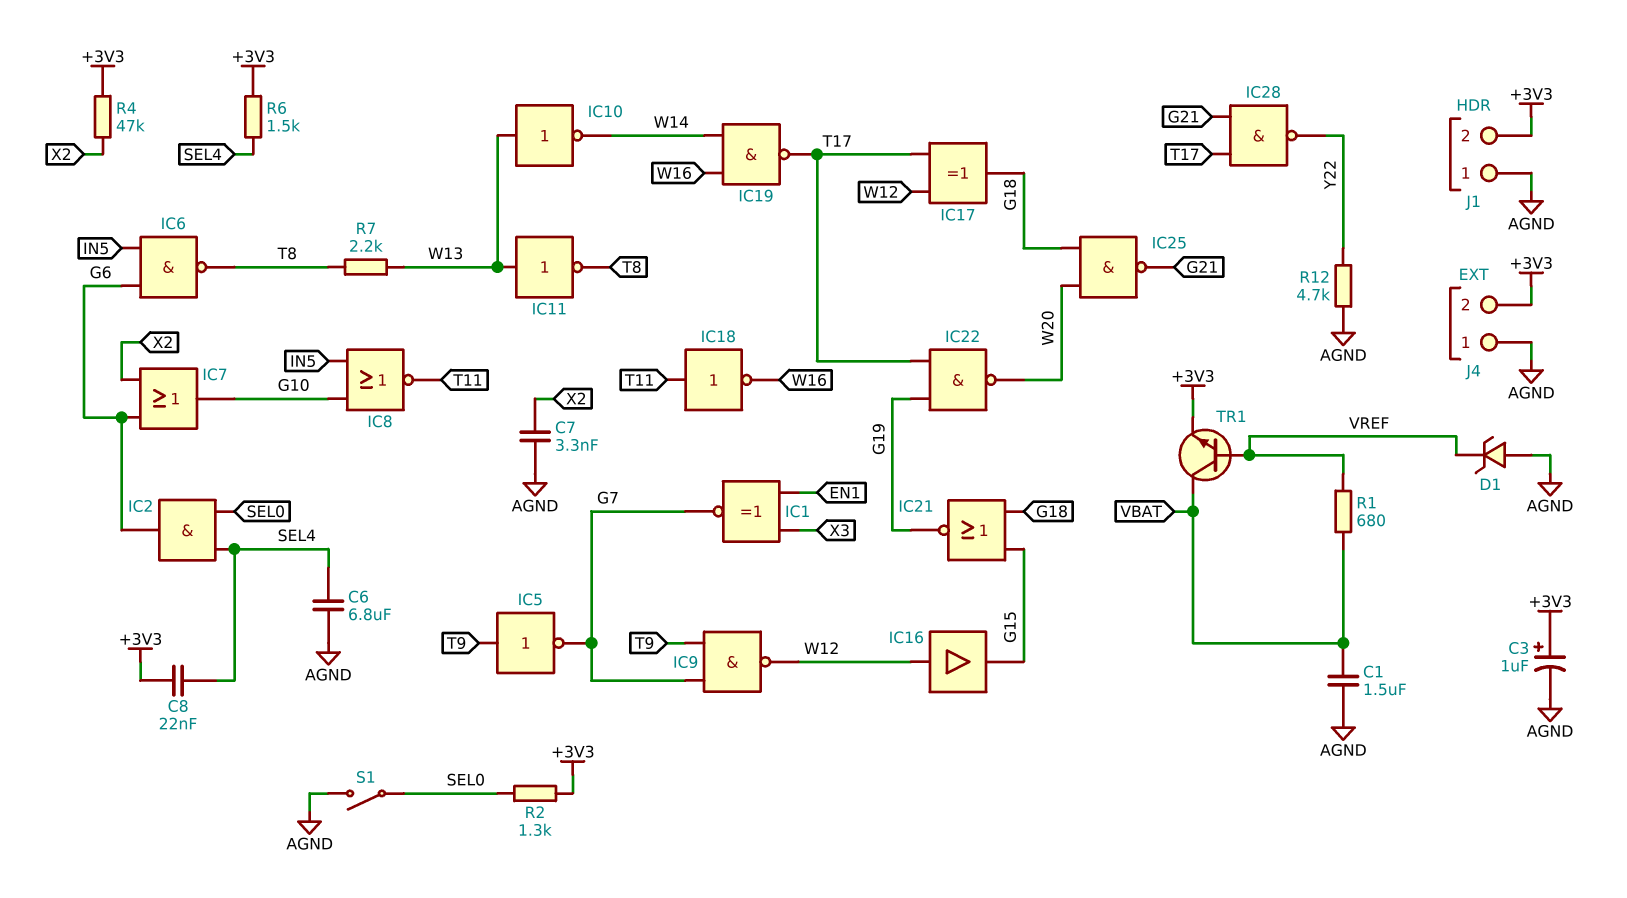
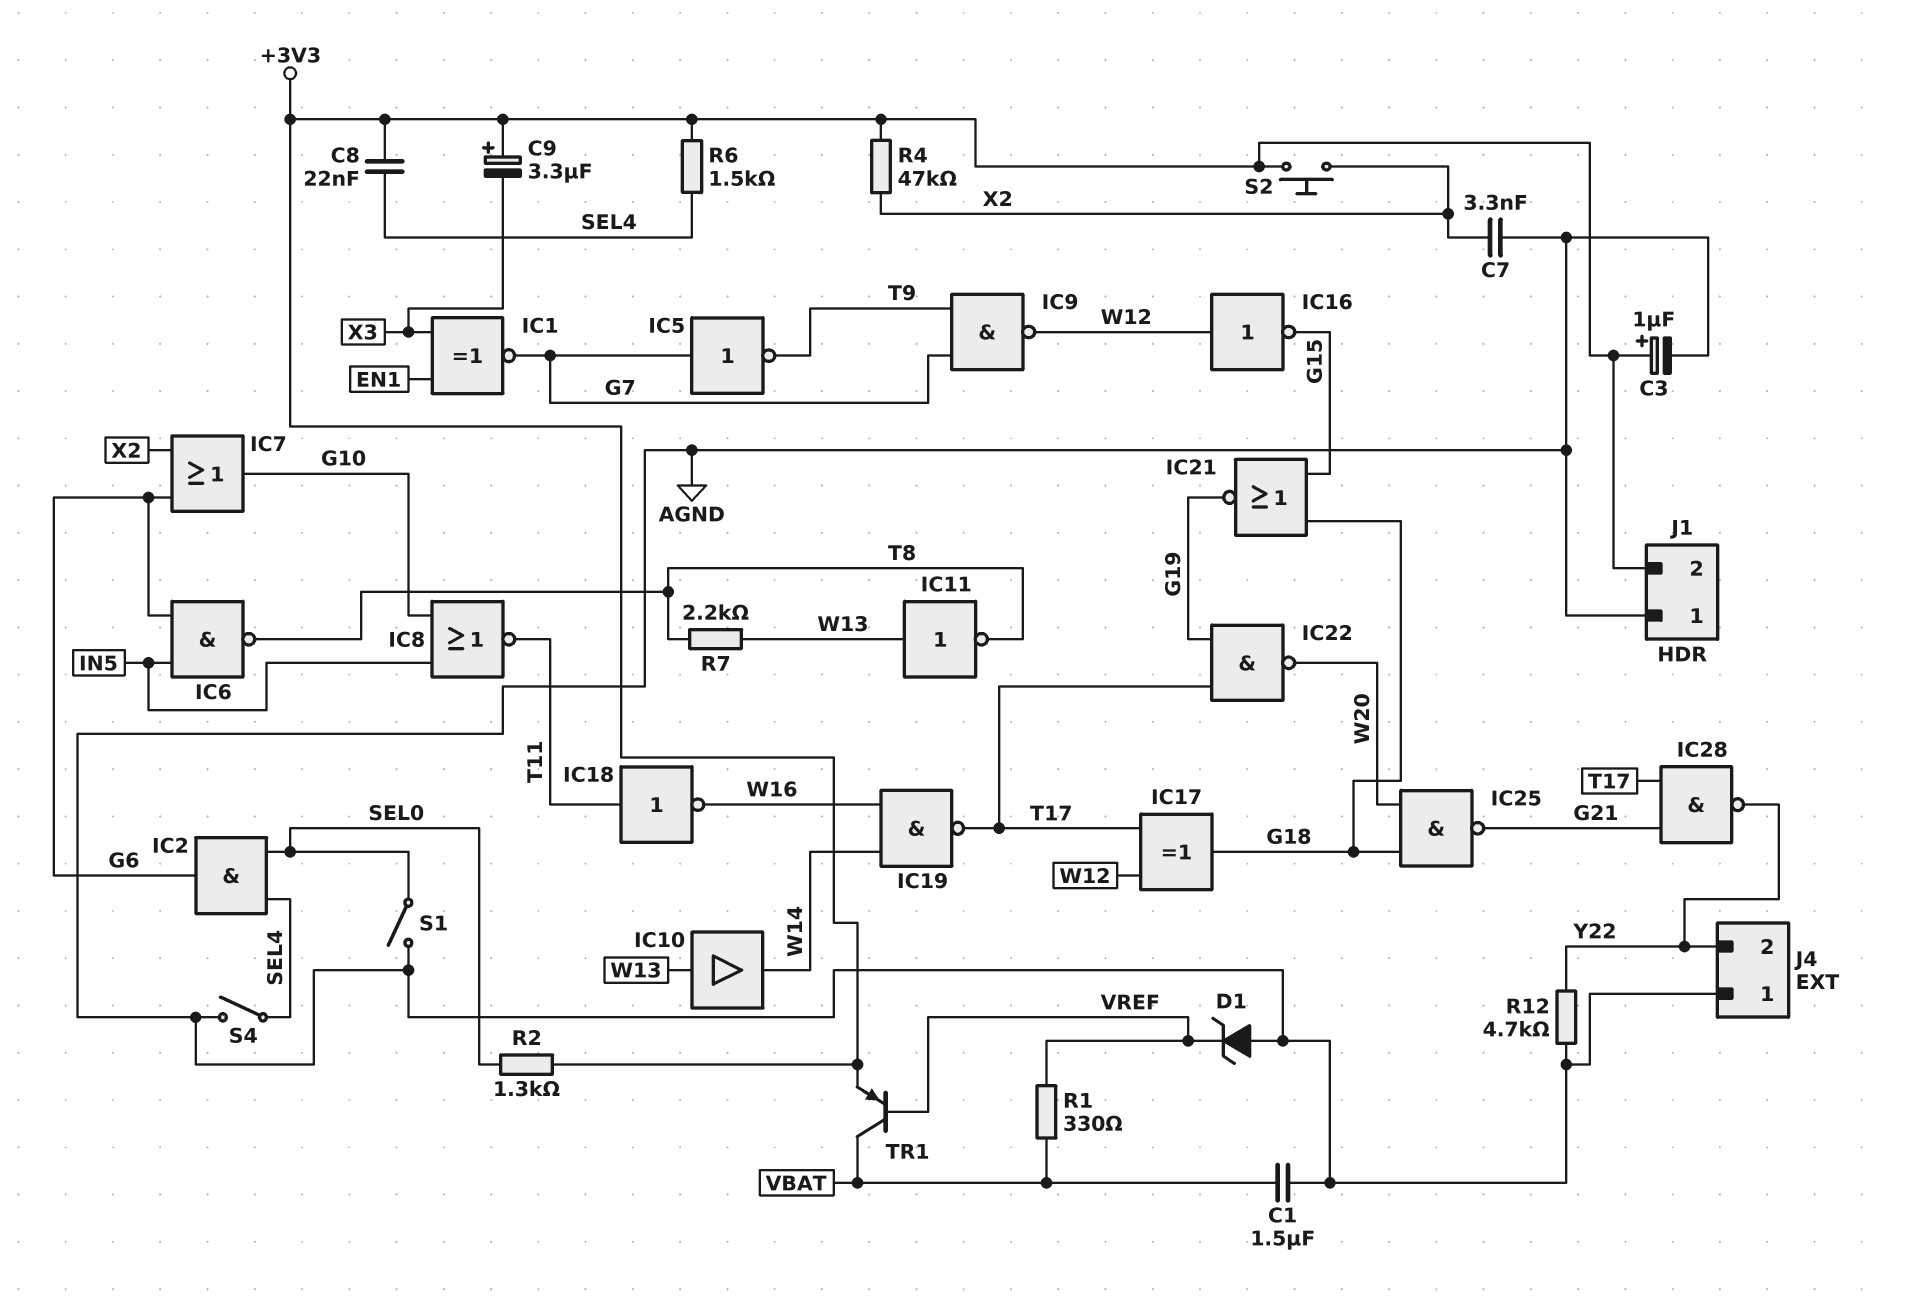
C6: 6.8uF (AGND, SEL4) -> none
C9: none -> 3.3uF (plus +3V3, minus X3)
IC5: NOT (in T9, out G7) -> NOT (in G7, out T9)
IC10: NOT (in W13, out W14) -> buffer (in W13, out W14)
IC16: buffer (in W12, out G15) -> NOT (in W12, out G15)
J4 pin 2: +3V3 -> Y22
R1: 680 (VBAT, VREF) -> 330 (VBAT, VREF)
S2: none -> button (+3V3, X2)
S4: none -> switch (AGND, SEL4)
TR1: NPN (B VREF, C VBAT, E +3V3) -> PNP (B VREF, C VBAT, E +3V3)

